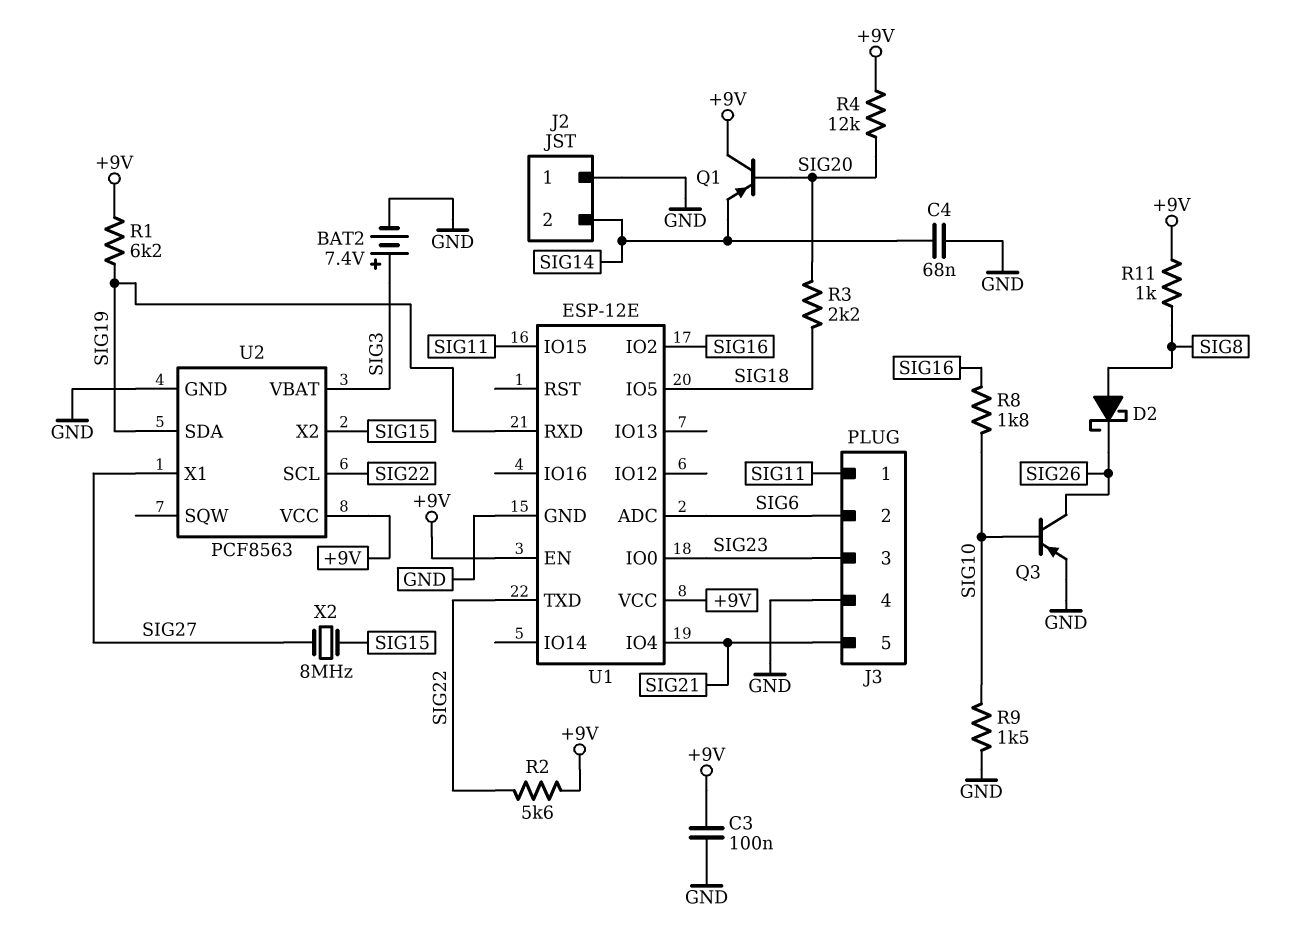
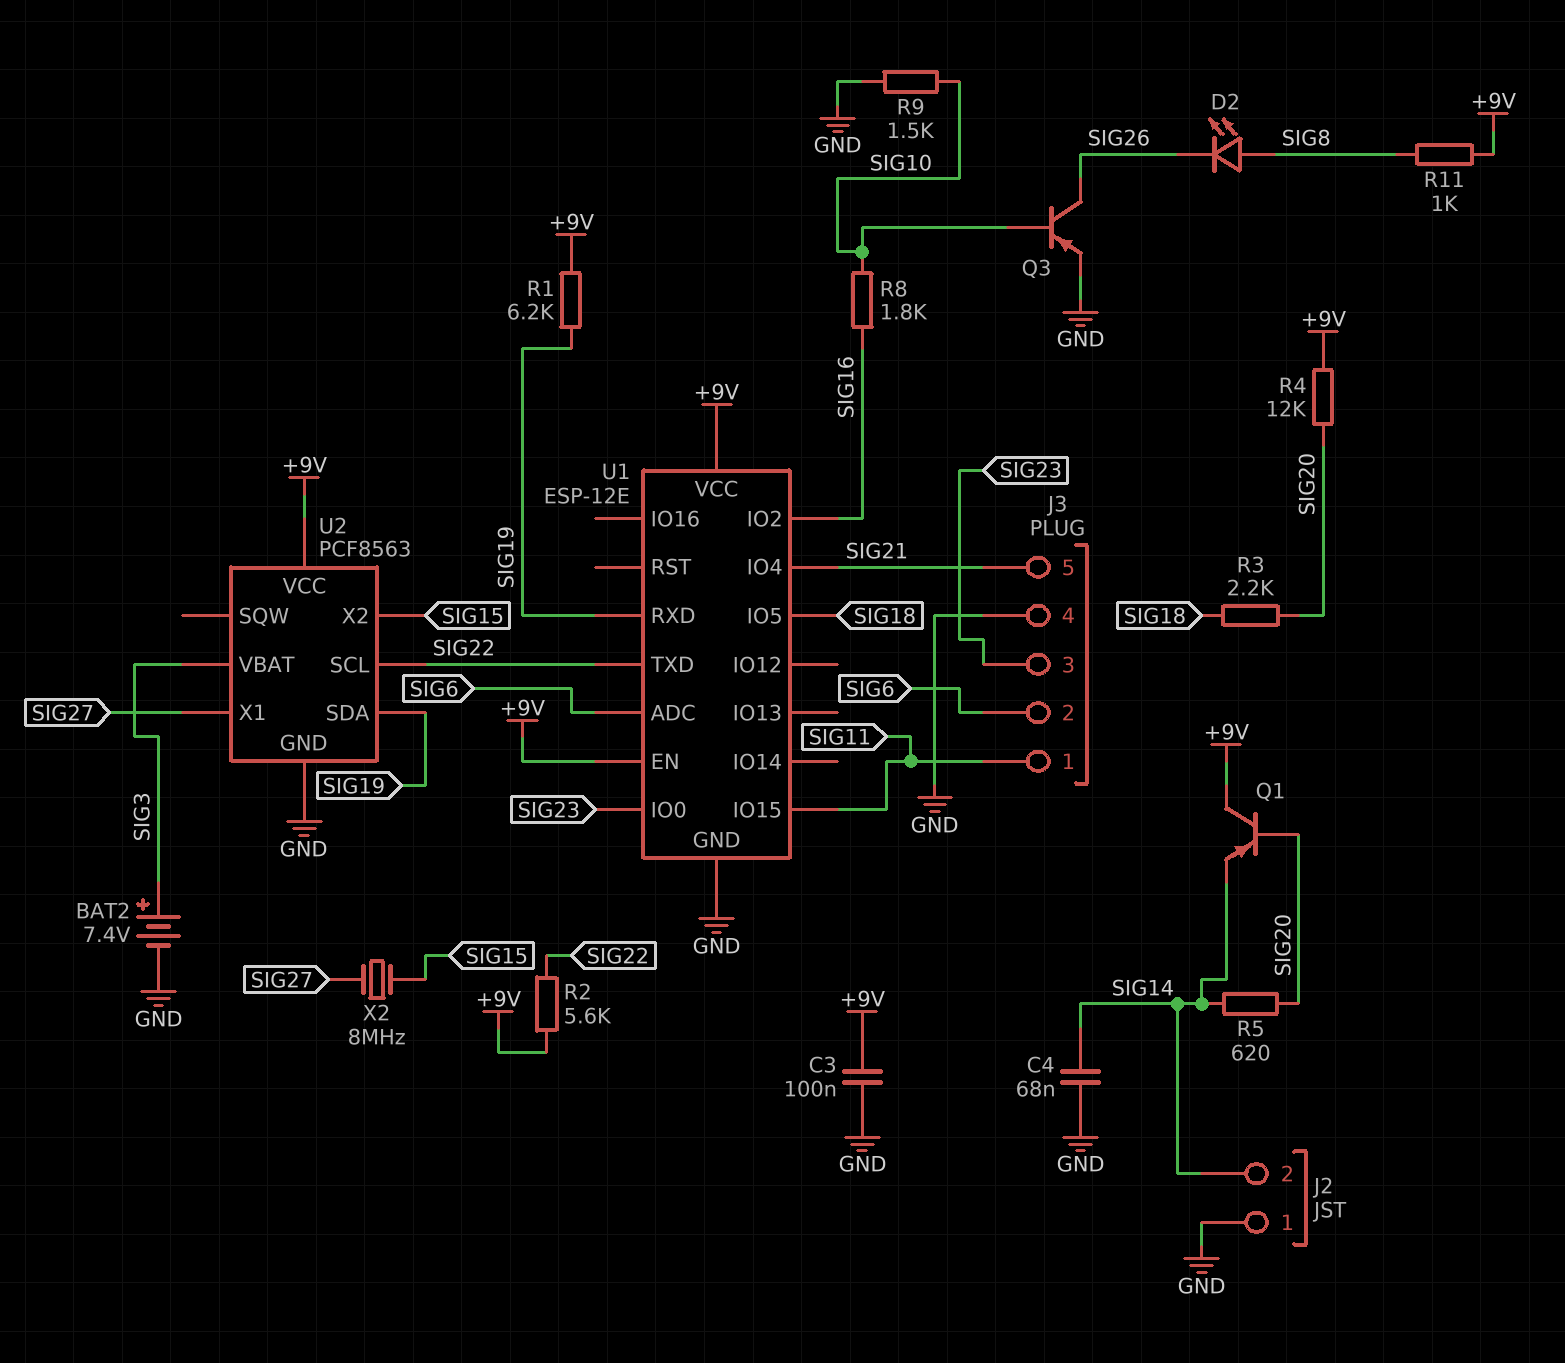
D2: schottky (A SIG8, K SIG26) -> LED (A SIG8, K SIG26)
R5: none -> 620 (SIG14, SIG20)

